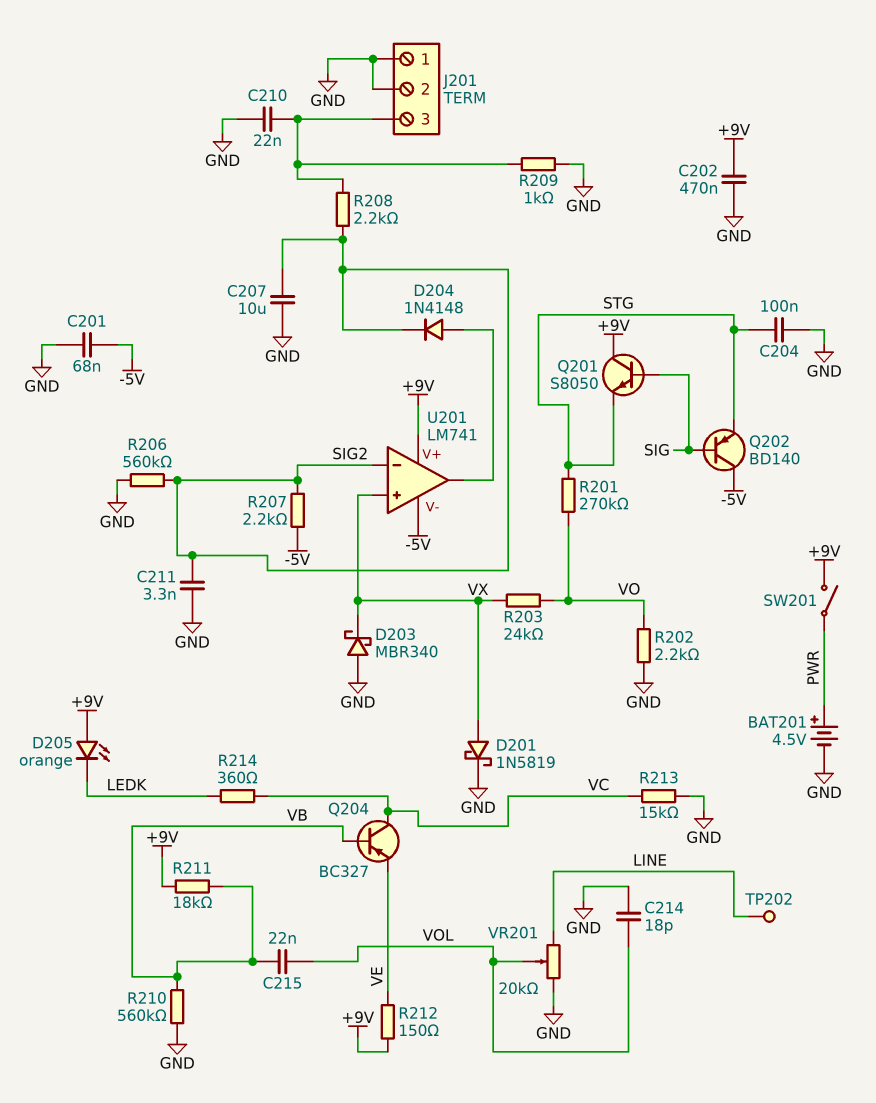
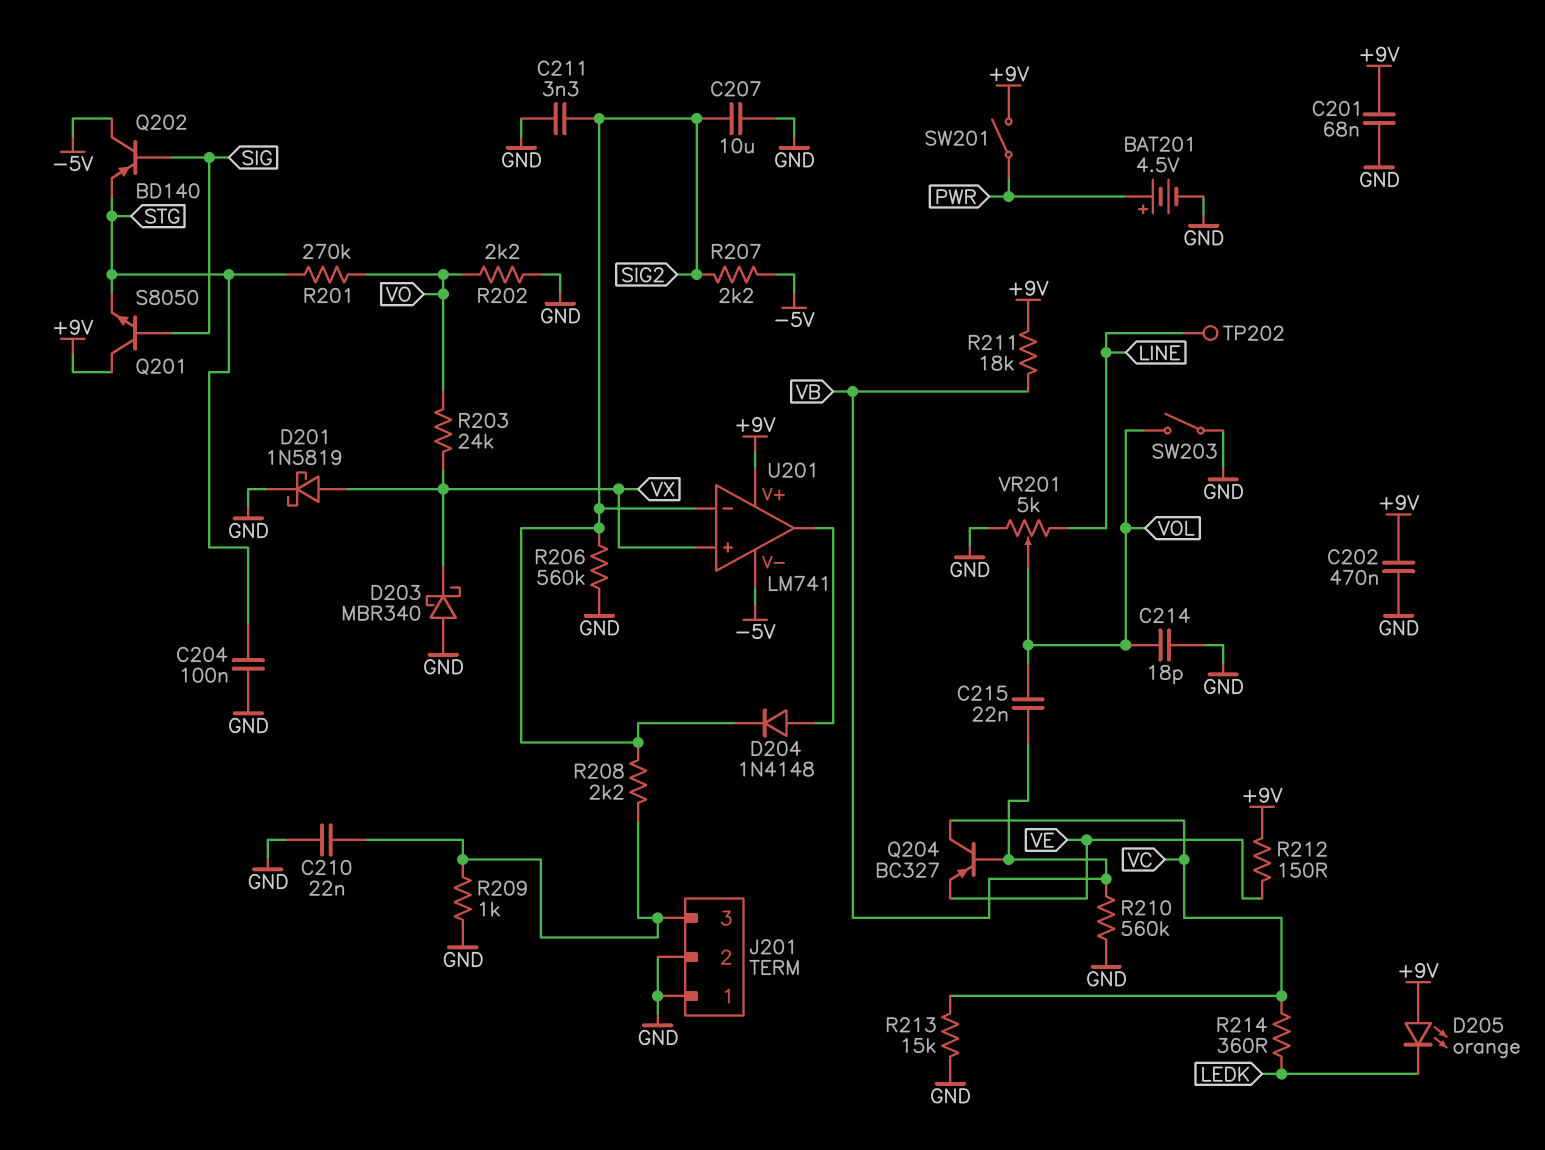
C201: 68nF (-5V, GND) -> 68nF (+9V, GND)
SW203: none -> switch (GND, VOL)
VR201: 20k (GND, LINE, wiper VOL) -> 5k (GND, LINE, wiper VOL)

